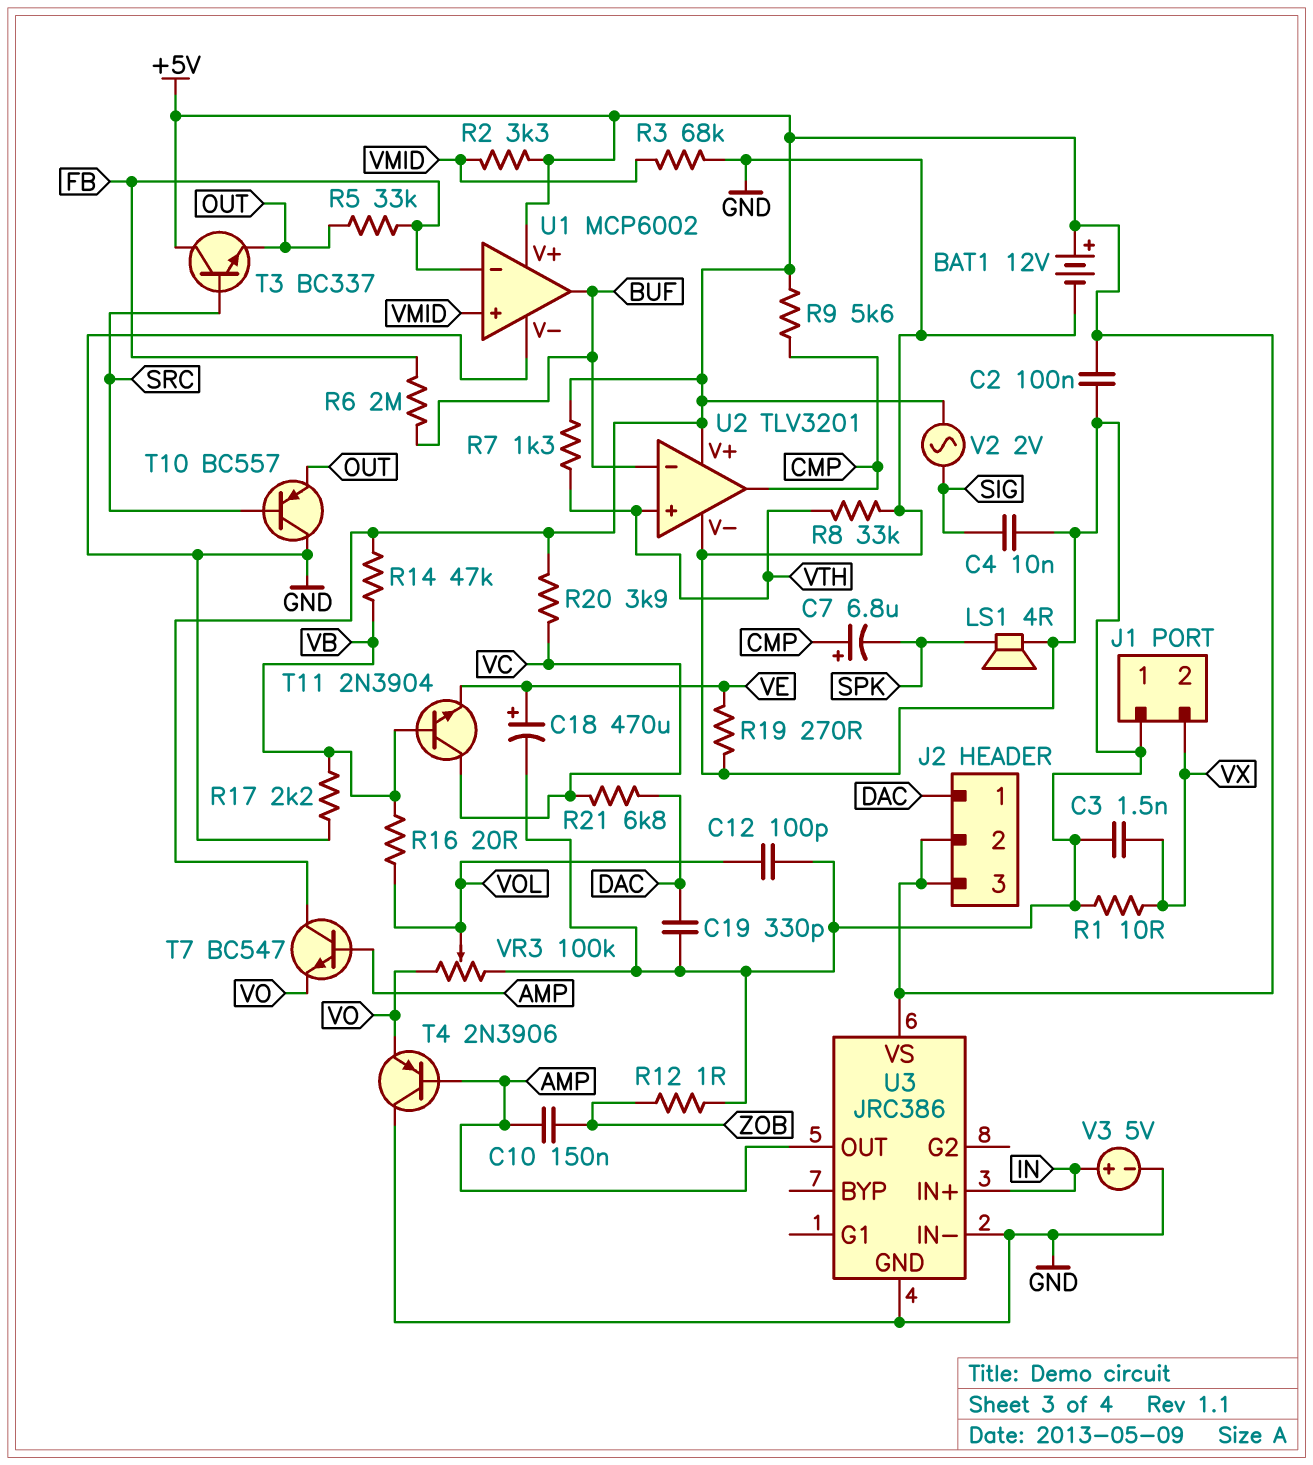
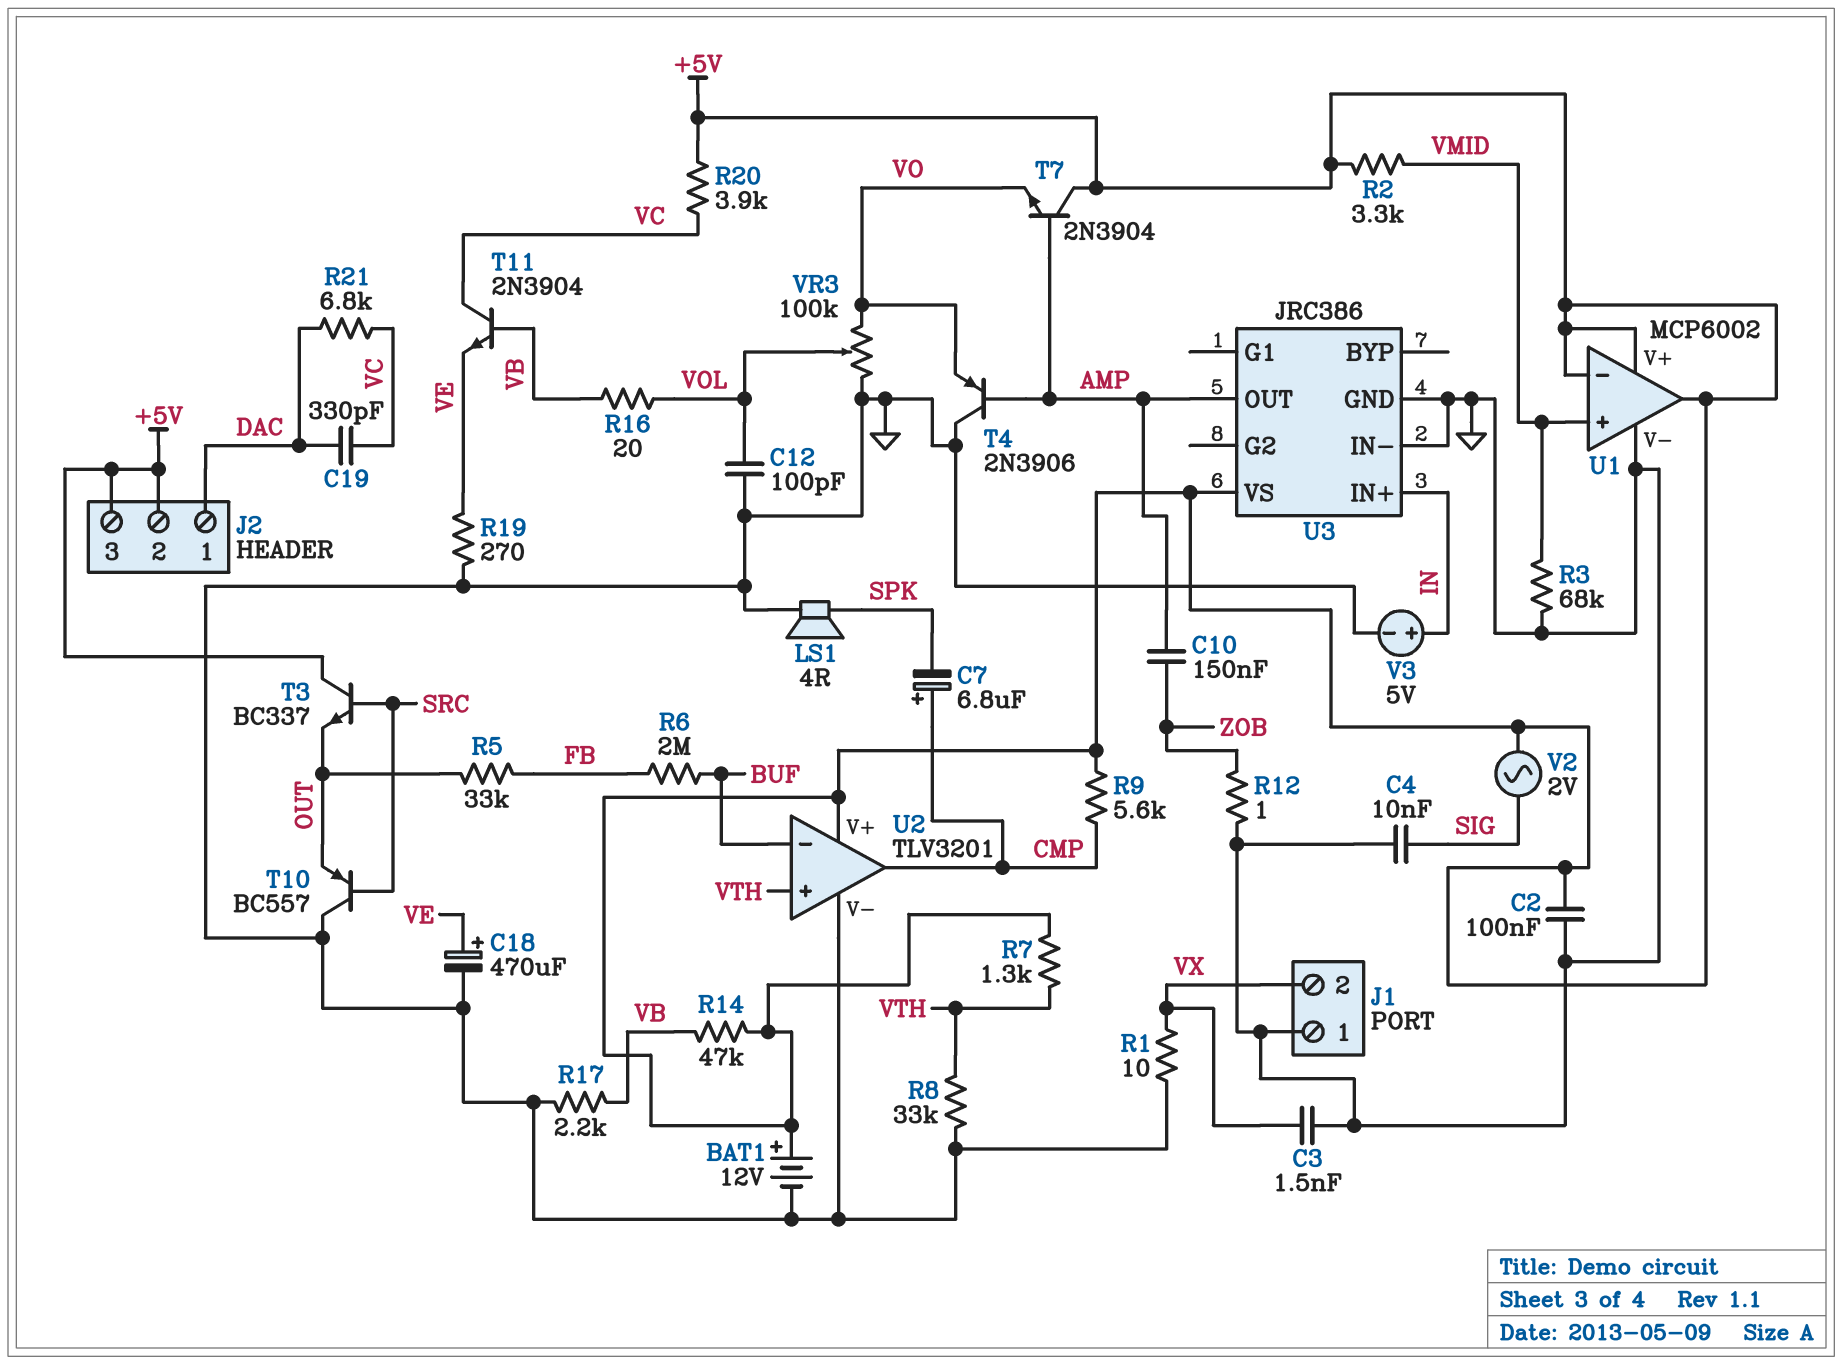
C19: 330pF (DAC, GND) -> 330pF (DAC, VC)
T7: NPN BC547 (B AMP, C +5V, E VO) -> NPN 2N3904 (B AMP, C +5V, E VO)
U1 pin in-: FB -> +5V
U1 pin out: BUF -> +5V

